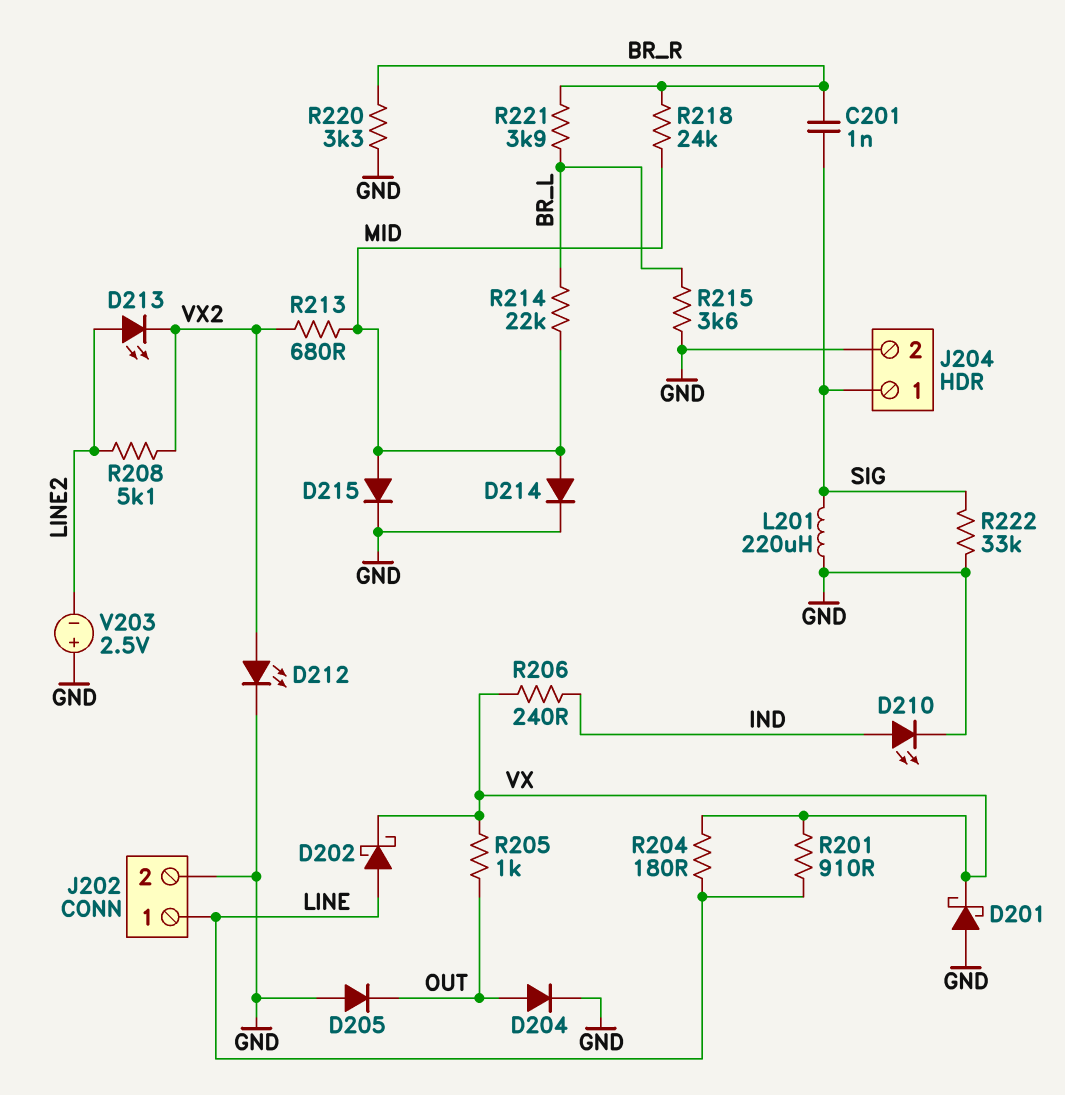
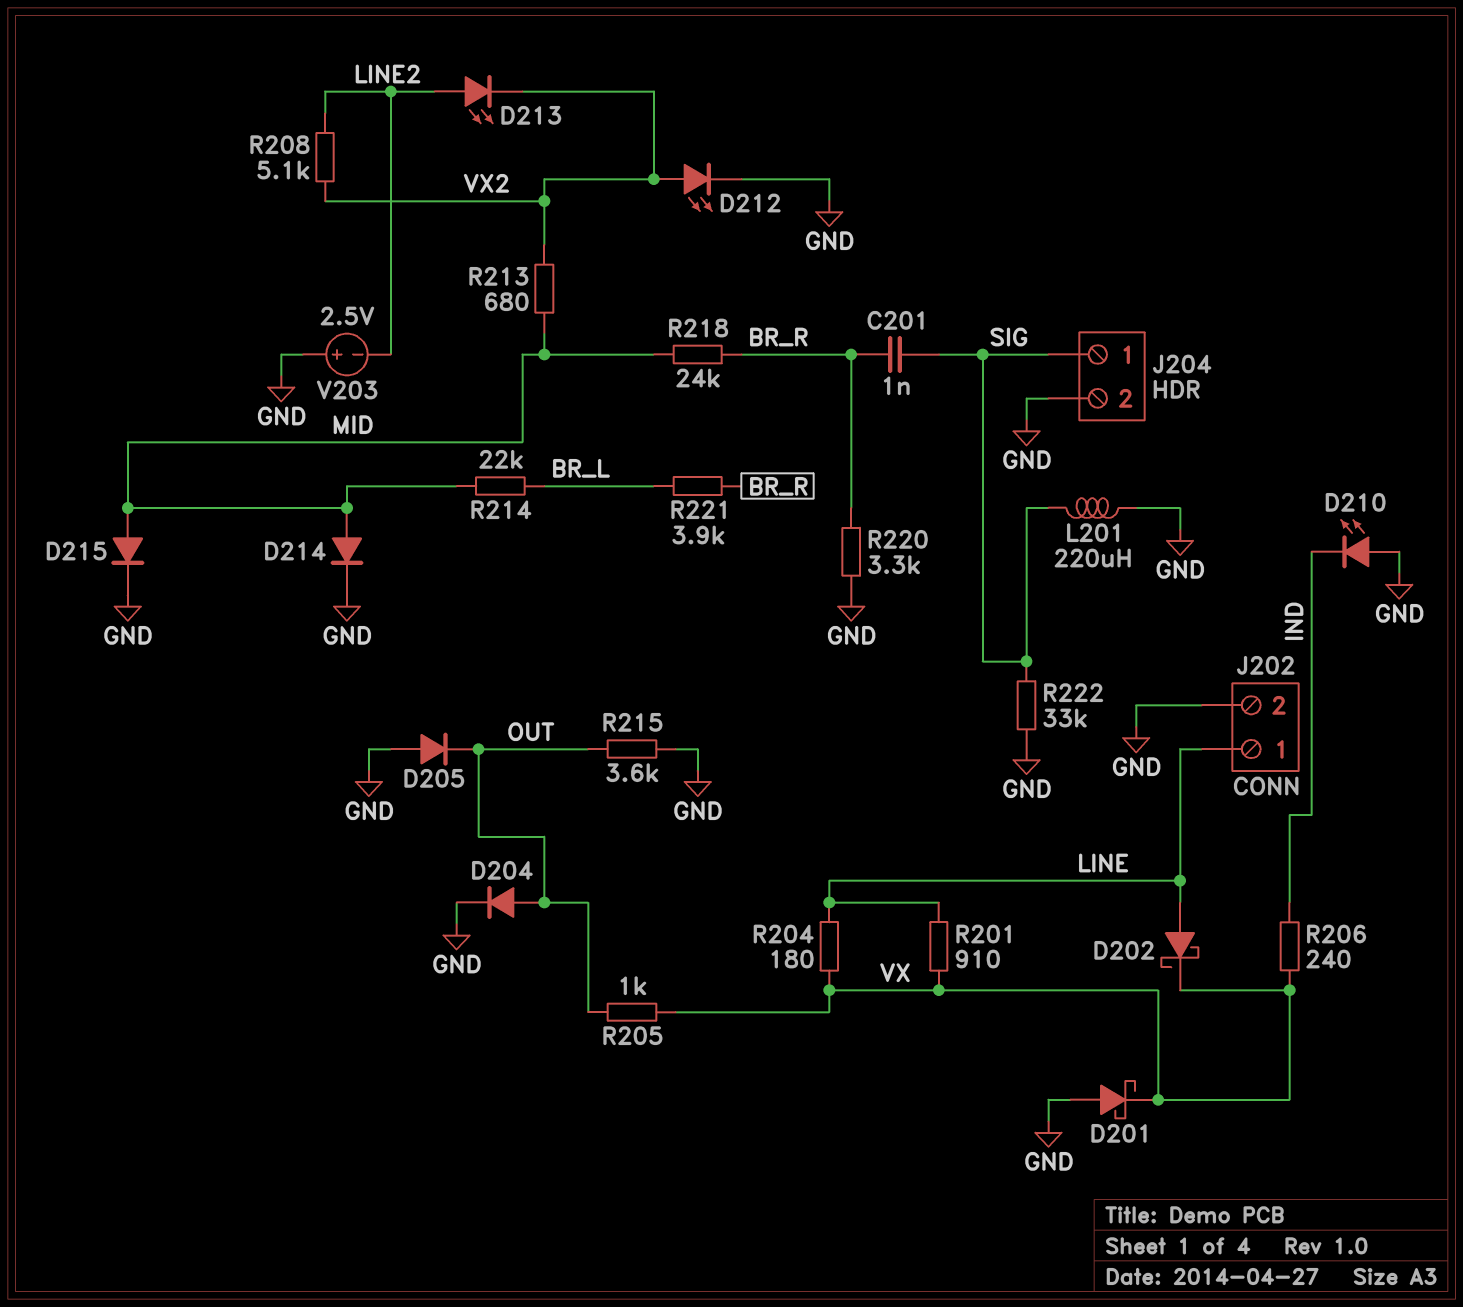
D210: LED (A IND, K GND) -> LED (A GND, K IND)
R215: 3.6k (BR_L, GND) -> 3.6k (GND, OUT)

